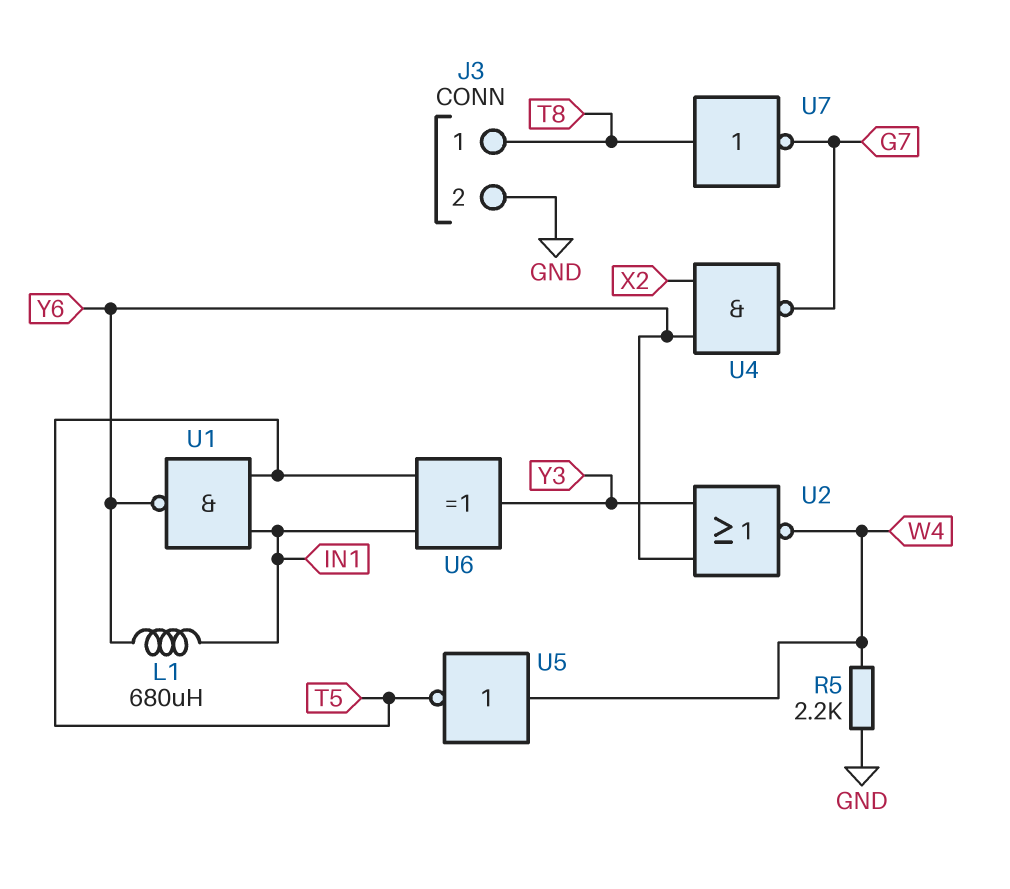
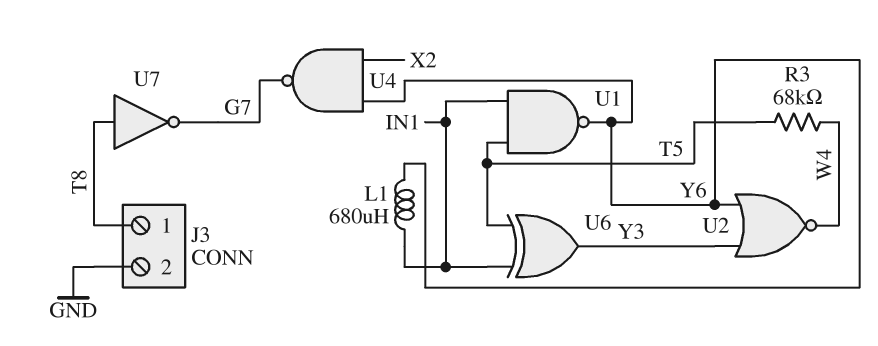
R3: none -> 68k (T5, W4)
R5: 2.2k (GND, W4) -> none
U5: NOT (in W4, out T5) -> none

